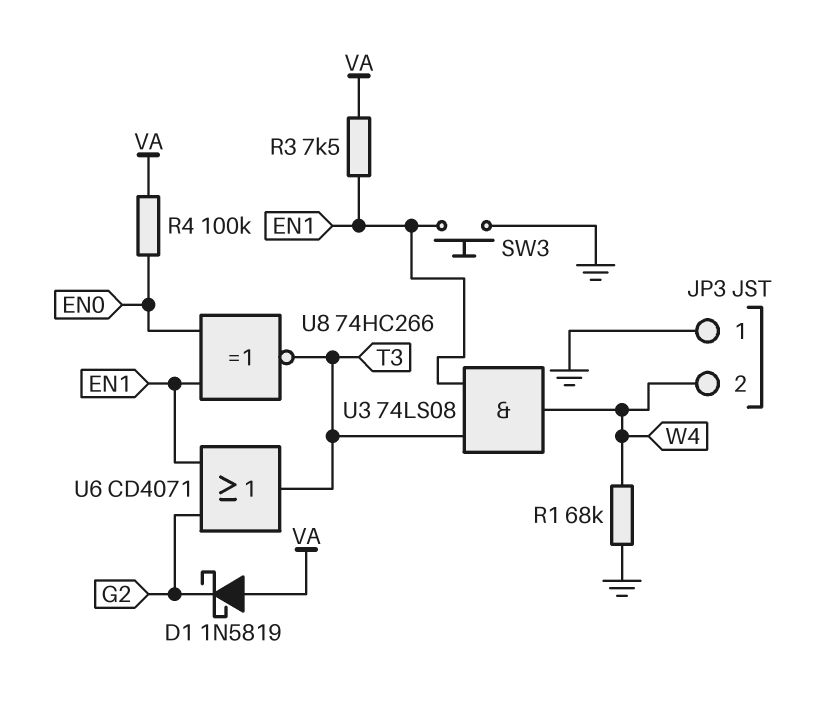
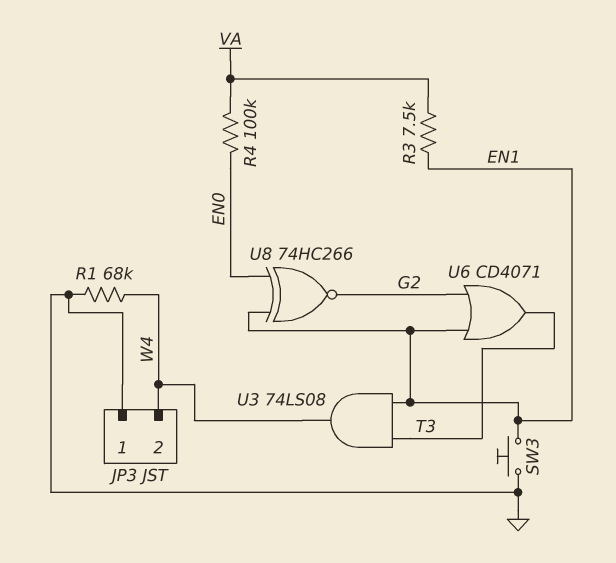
D1: schottky 1N5819 (A VA, K G2) -> none
U8: XNOR 74HC266 (in EN0, in EN1, out T3) -> XNOR 74HC266 (in EN0, in EN1, out G2)

